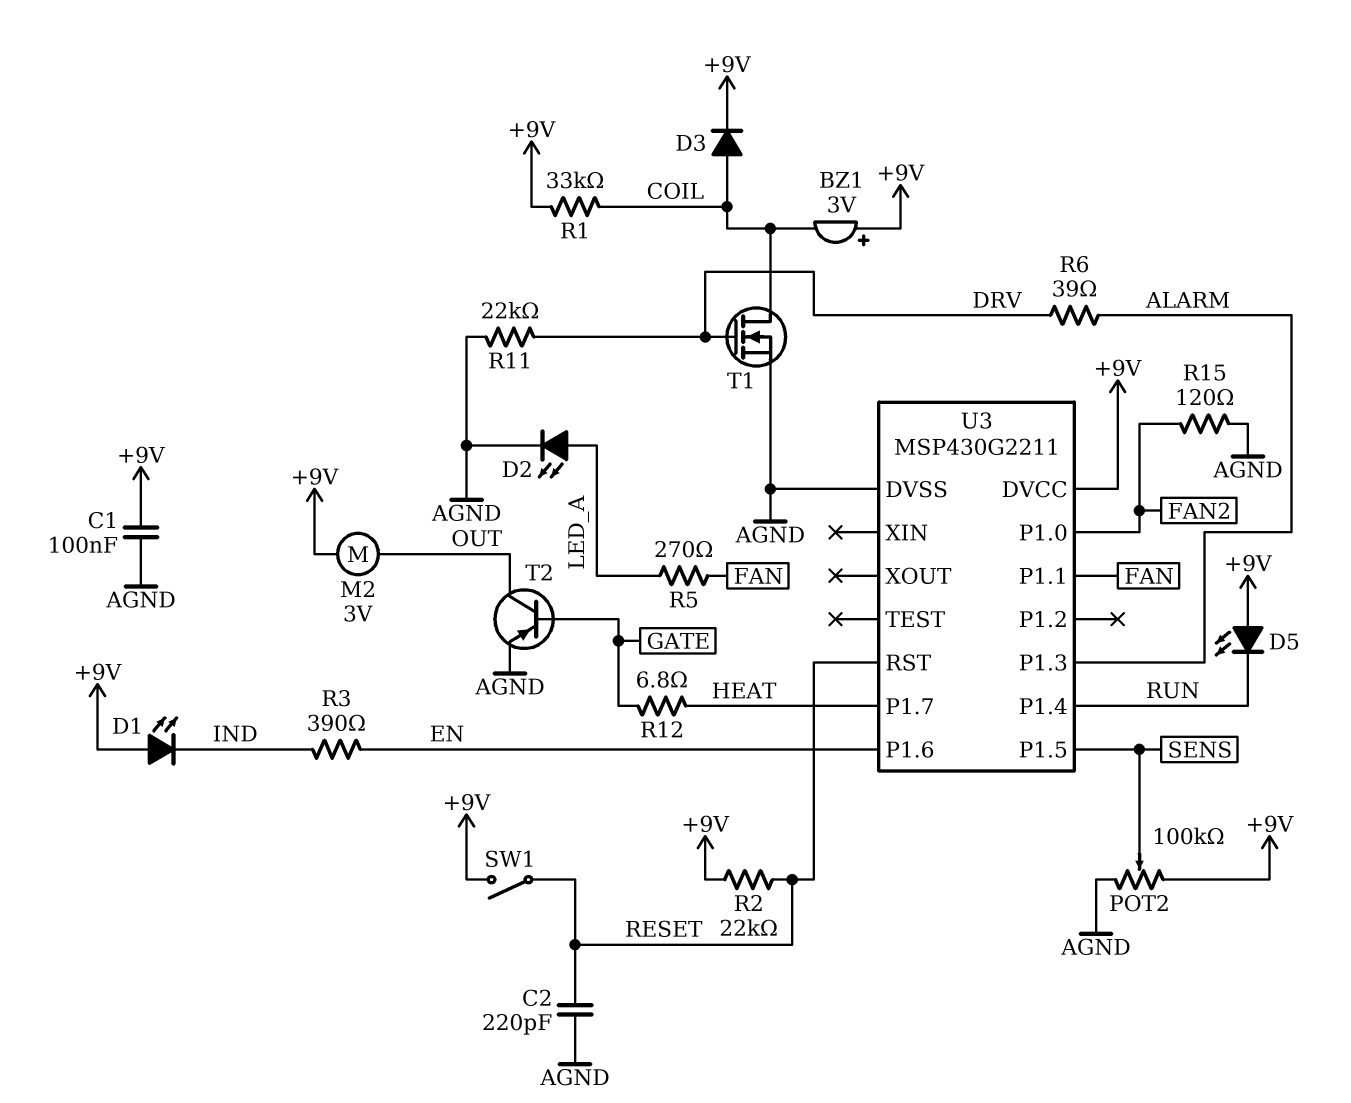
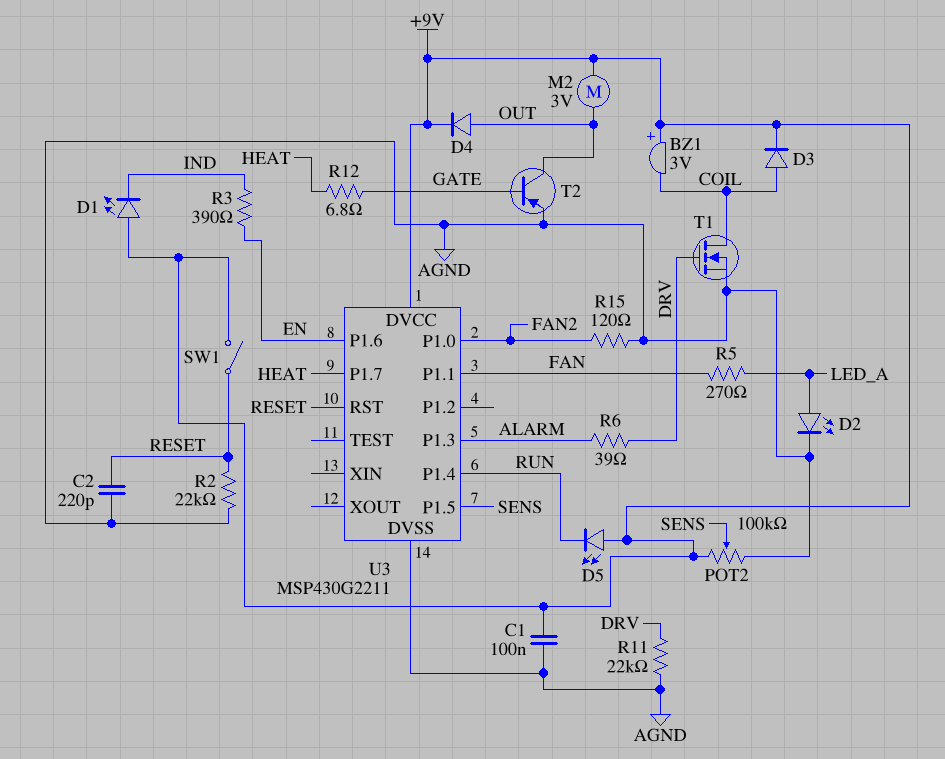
D4: none -> diode (A OUT, K +9V)
R1: 33k (+9V, COIL) -> none
R2: 22k (+9V, RESET) -> 22k (AGND, RESET)

